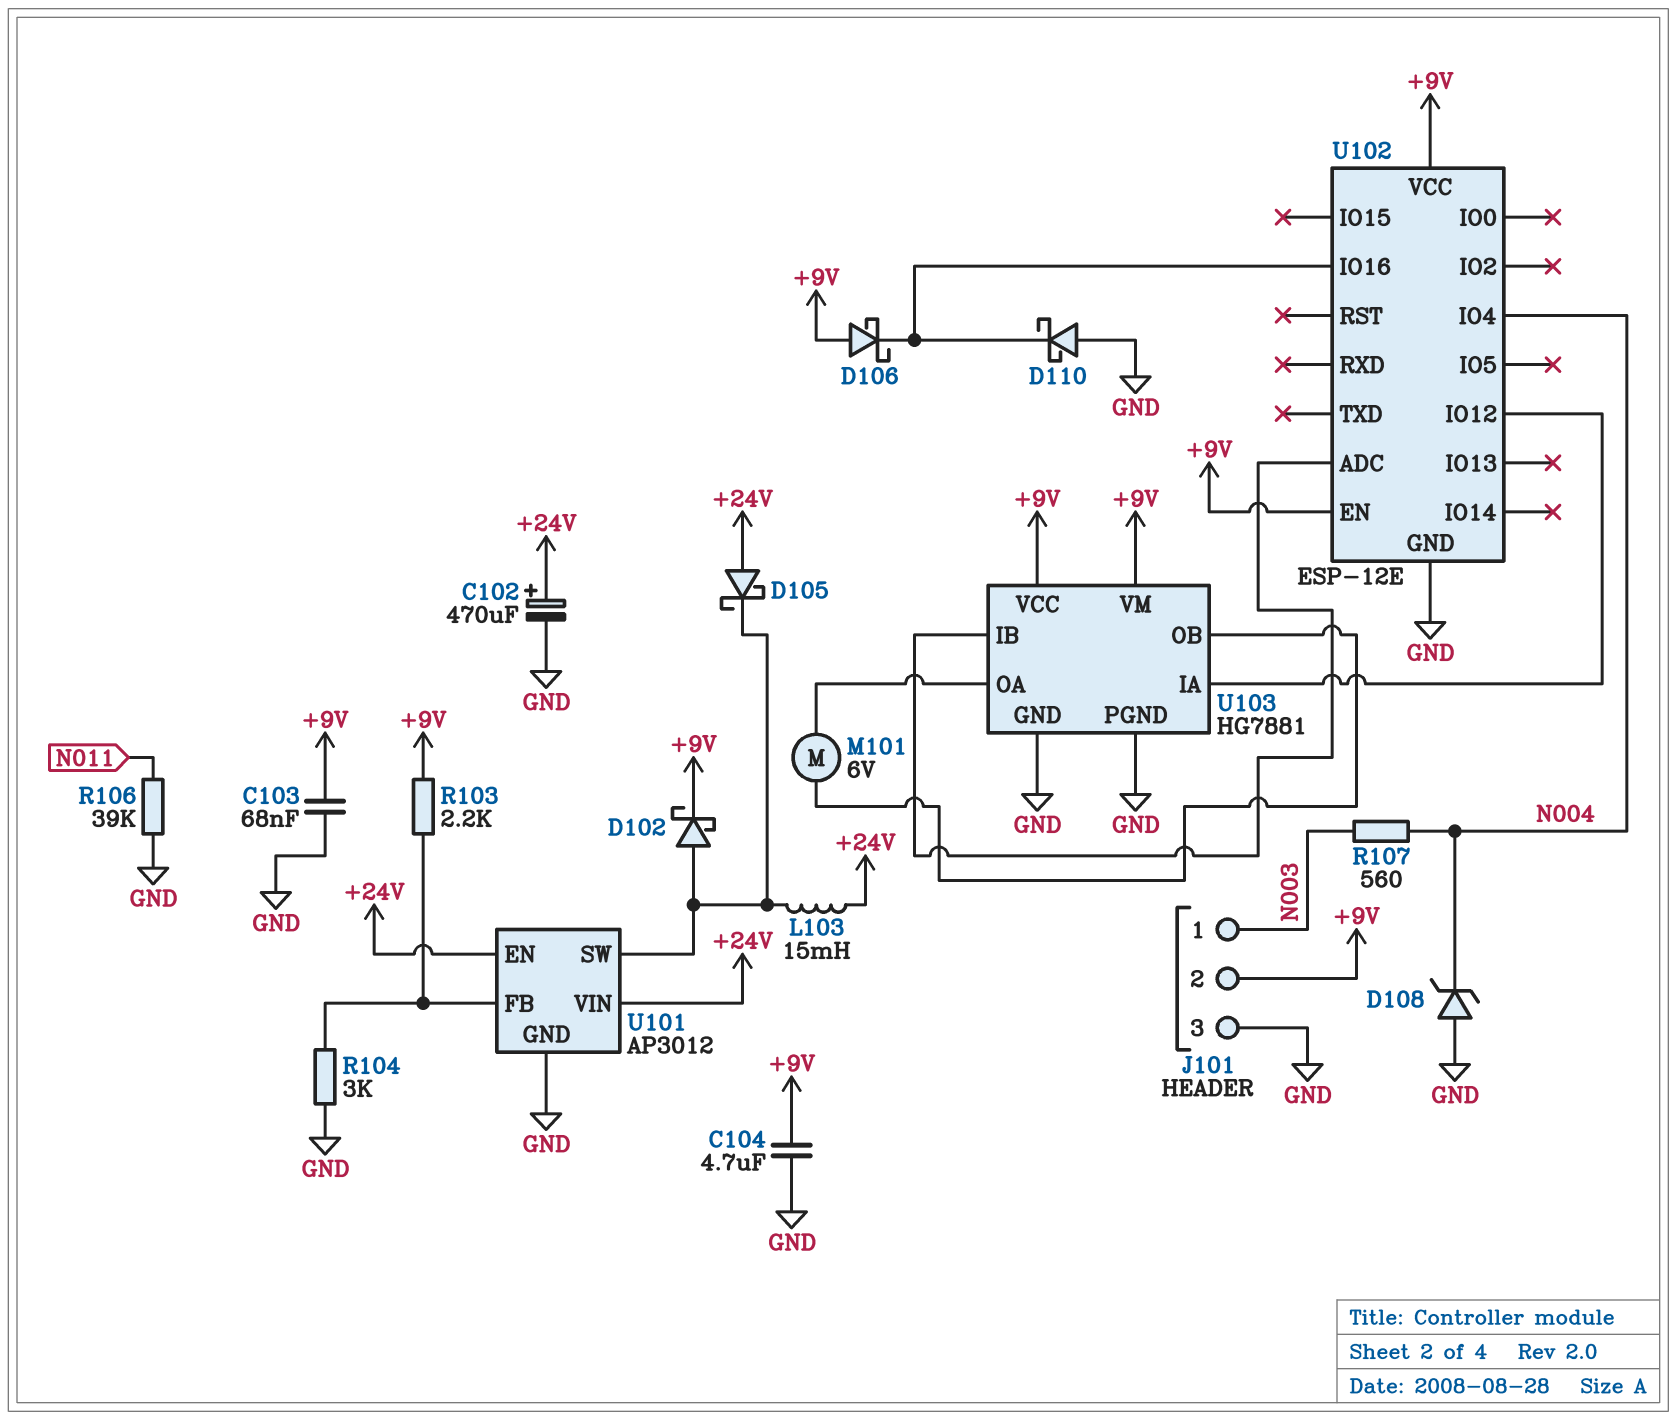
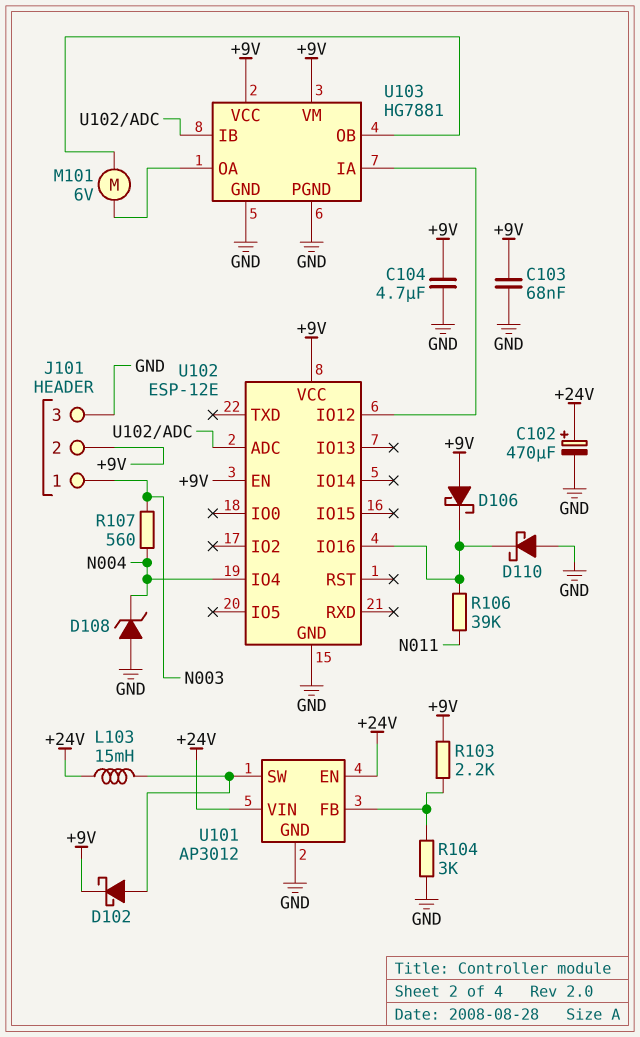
D105: schottky (A +24V, K U101/SW) -> none
R106: 39k (GND, N011) -> 39k (N011, U102/IO16)

